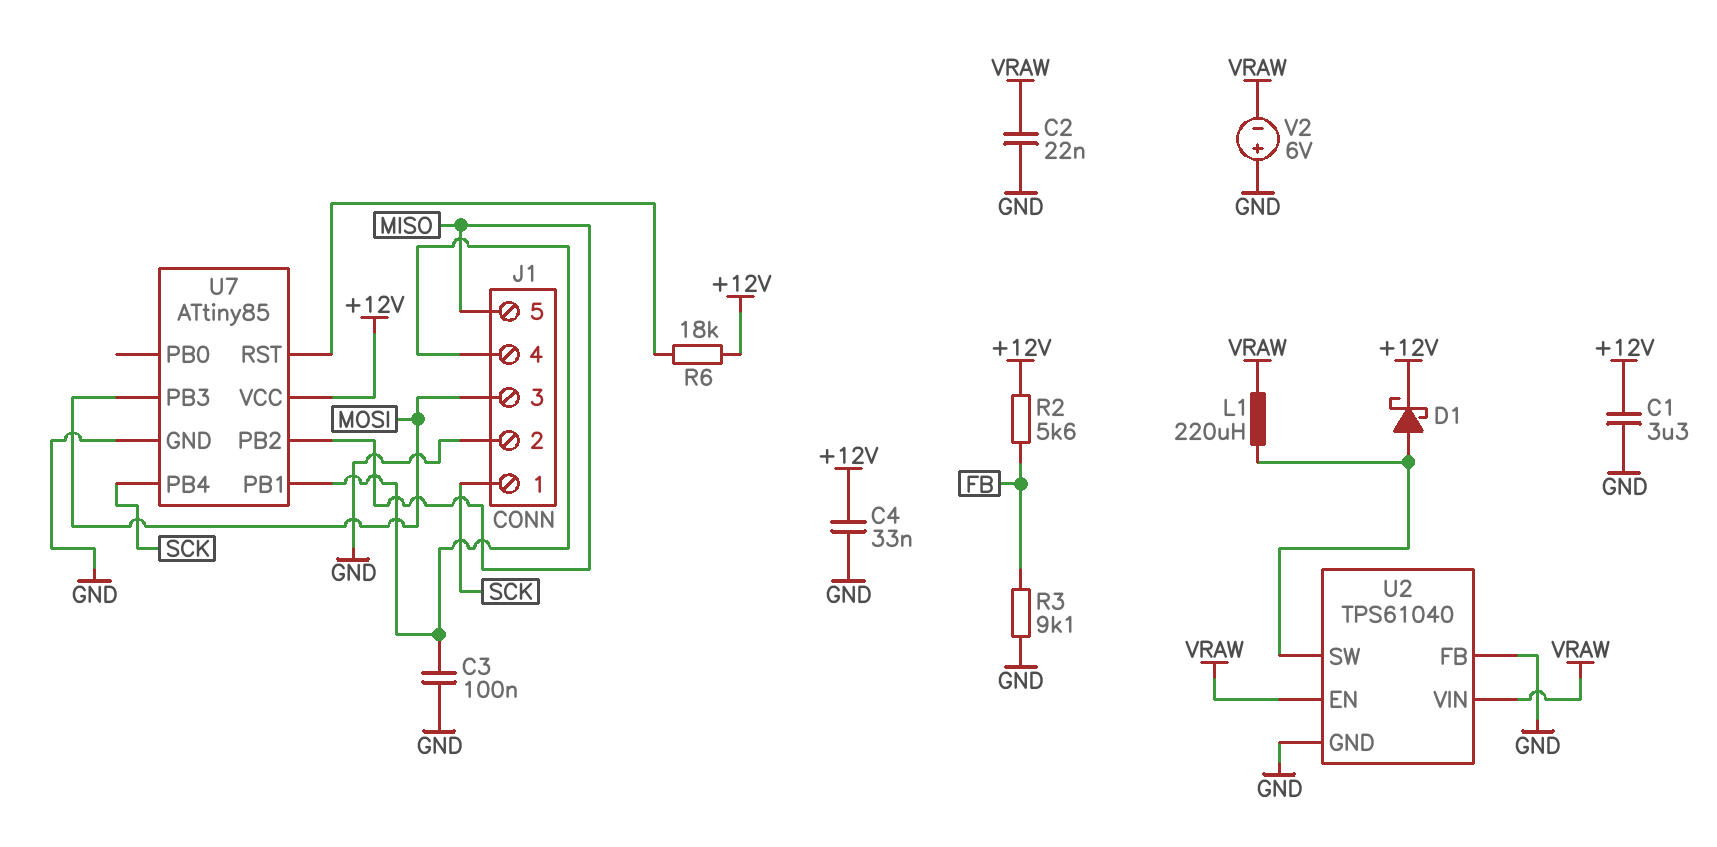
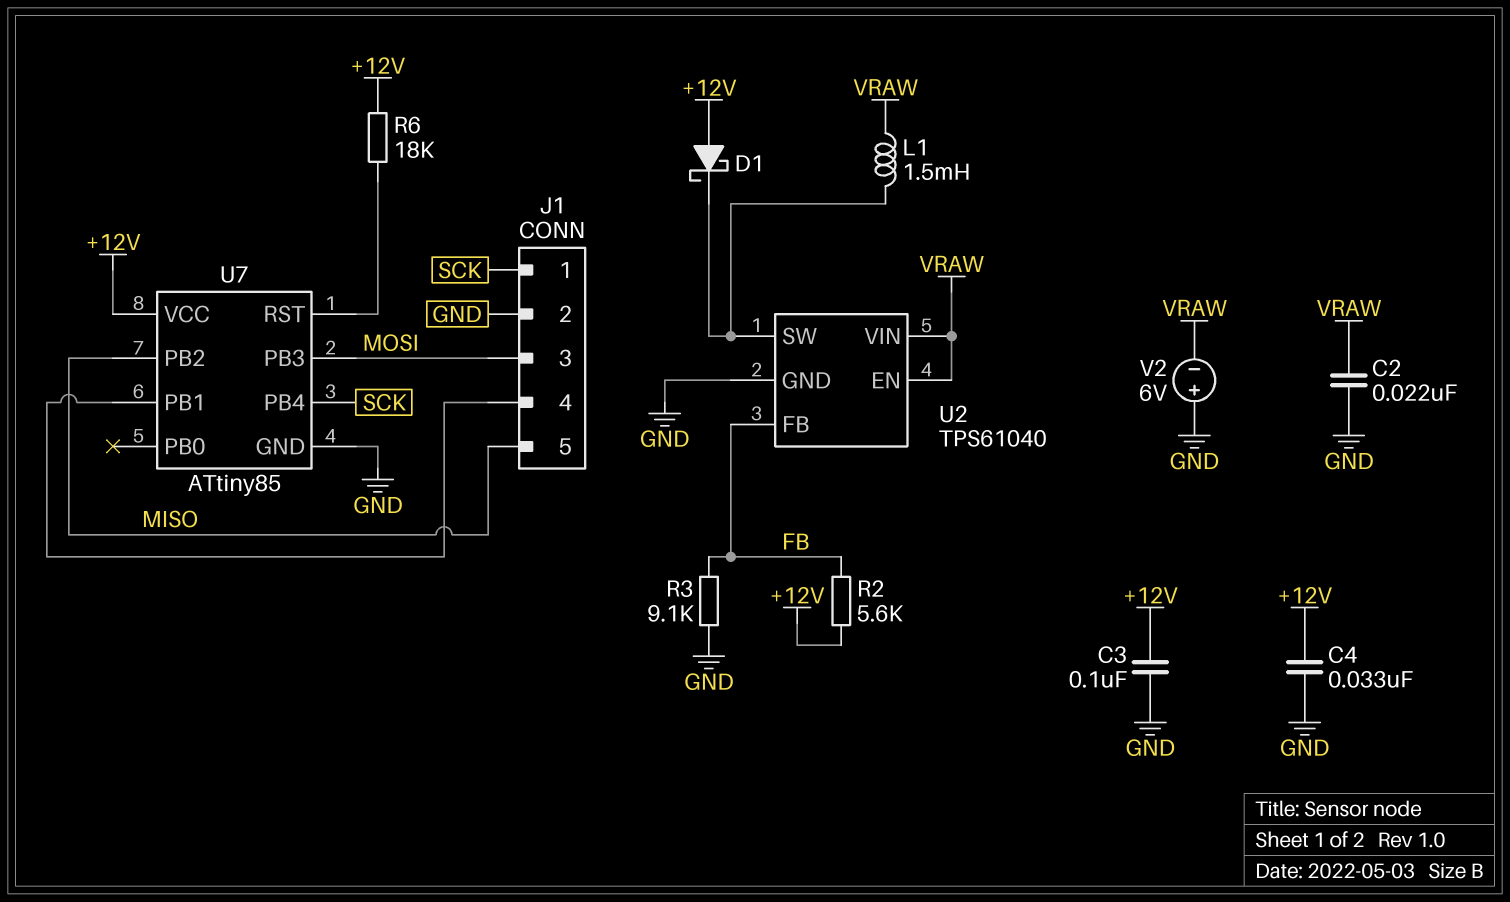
C1: 3.3uF (+12V, GND) -> none
C3: 100nF (GND, J1/4) -> 100nF (+12V, GND)
D1: schottky (A U2/SW, K +12V) -> schottky (A +12V, K U2/SW)
L1: 220uH (U2/SW, VRAW) -> 1.5mH (U2/SW, VRAW)
U2 pin FB: GND -> FB

